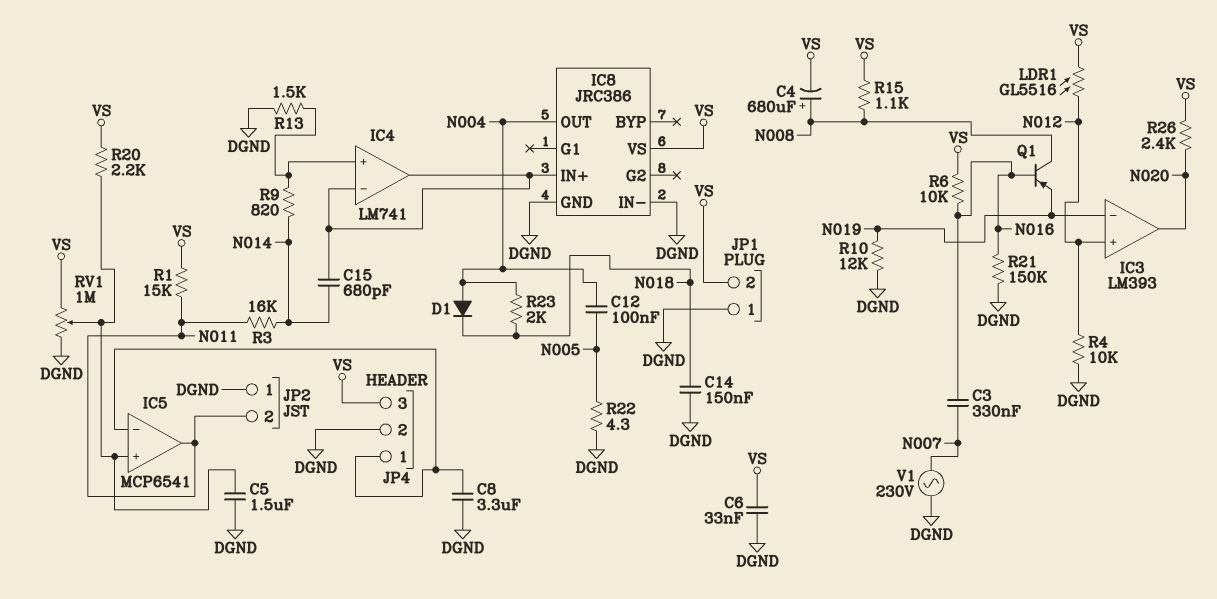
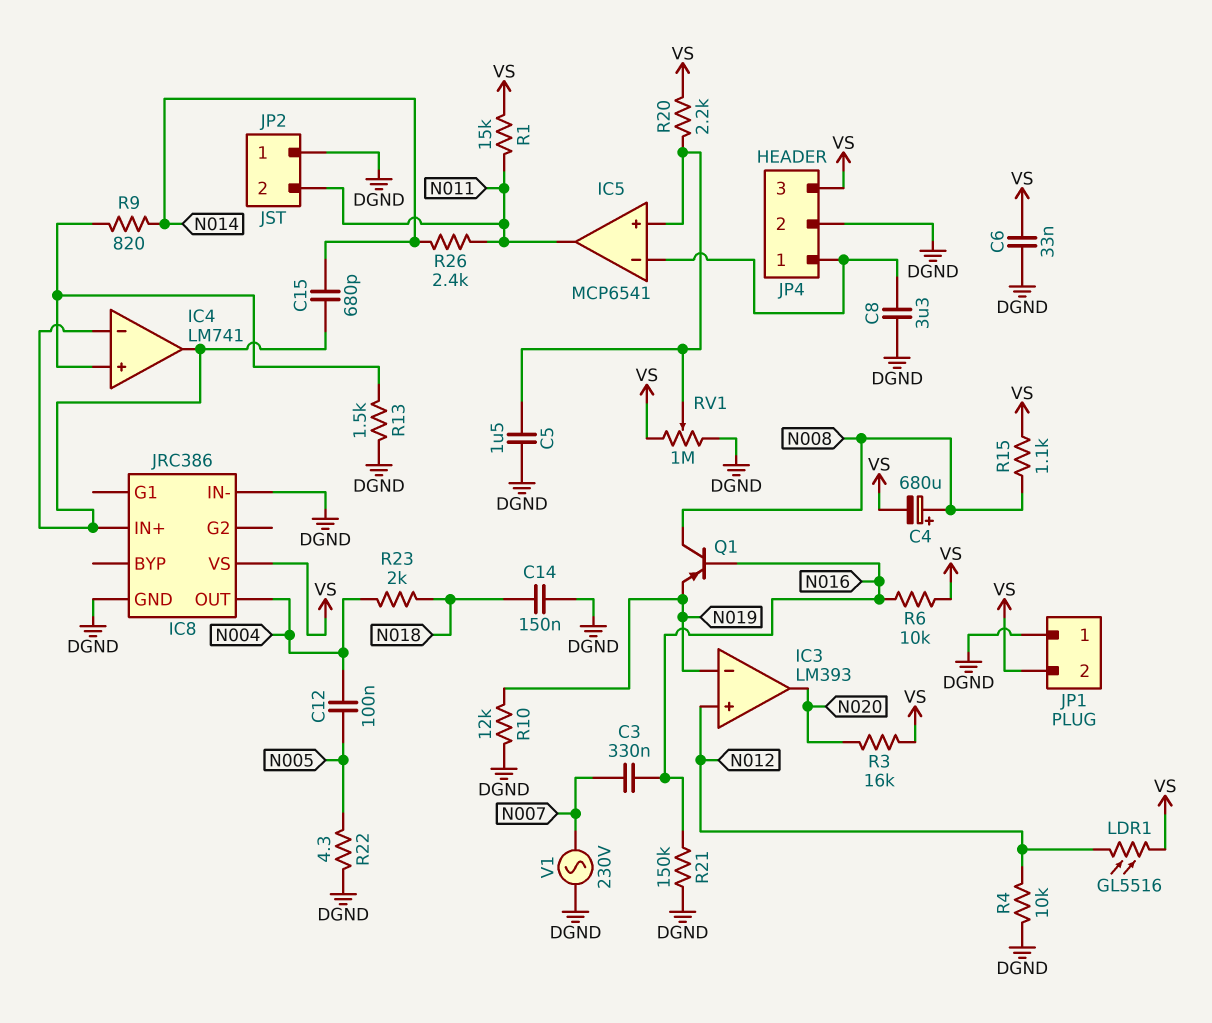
D1: diode (A N004, K N018) -> none
R3: 16k (N011, N014) -> 16k (N020, VS)
R26: 2.4k (N020, VS) -> 2.4k (N011, N014)

